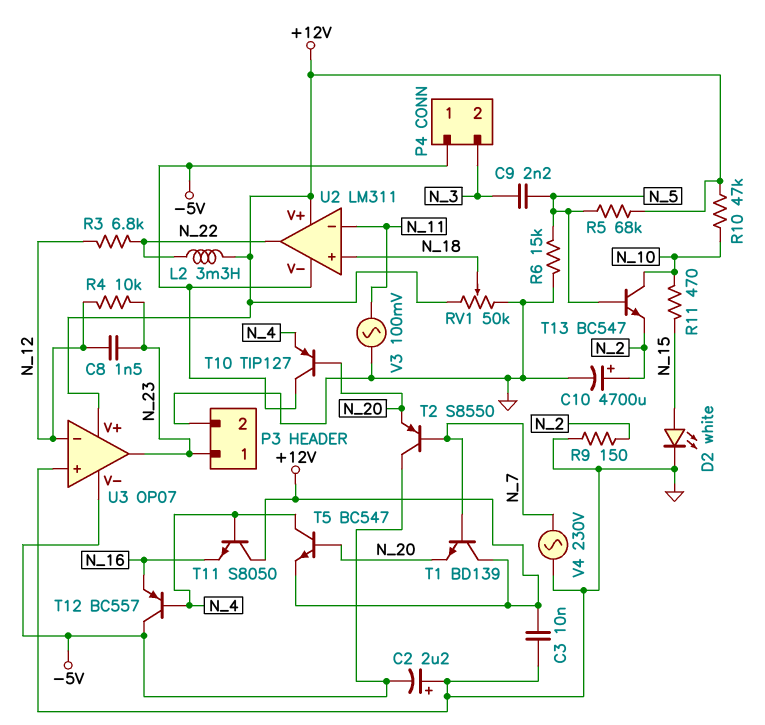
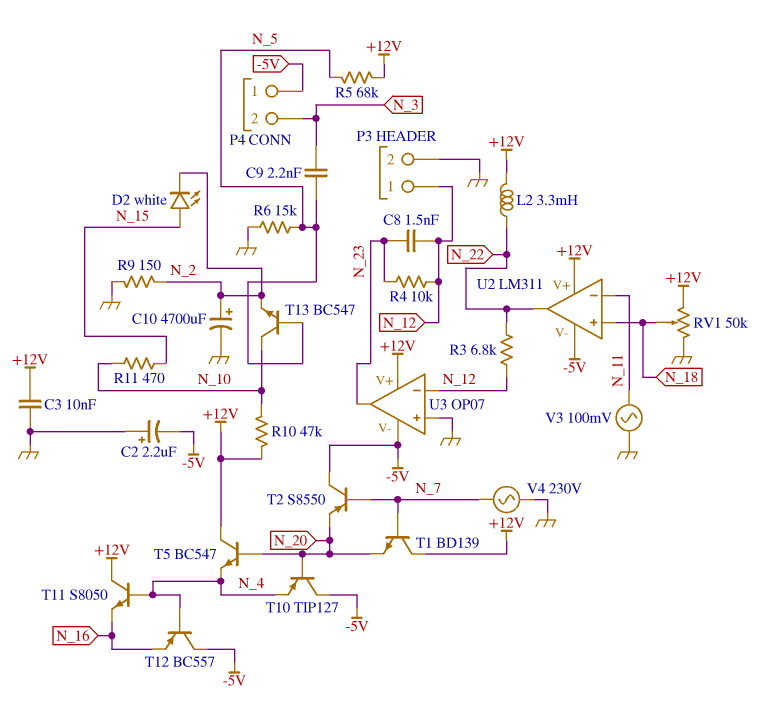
D2: LED white (A N_15, K GND) -> LED white (A N_15, K N_2)
P3 pin 1: N_23 -> N_12
T5: NPN BC547 (B N_20, C N_4, E +12V) -> NPN BC547 (B N_20, C +12V, E N_4)

